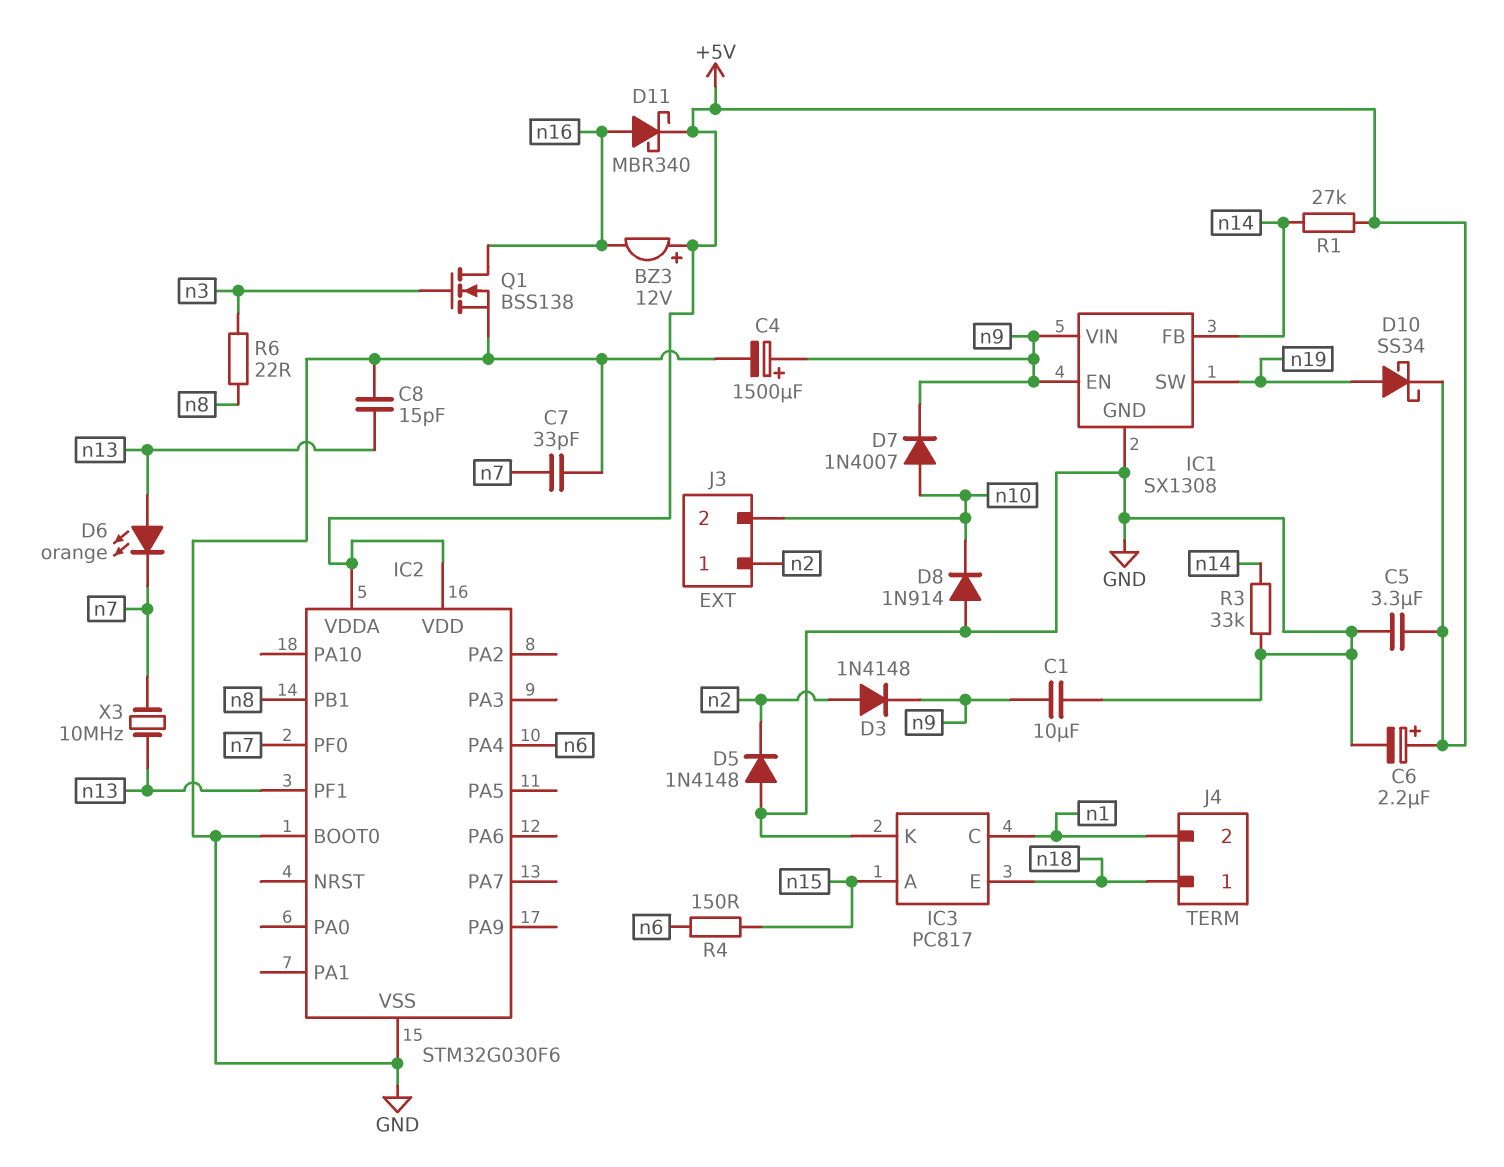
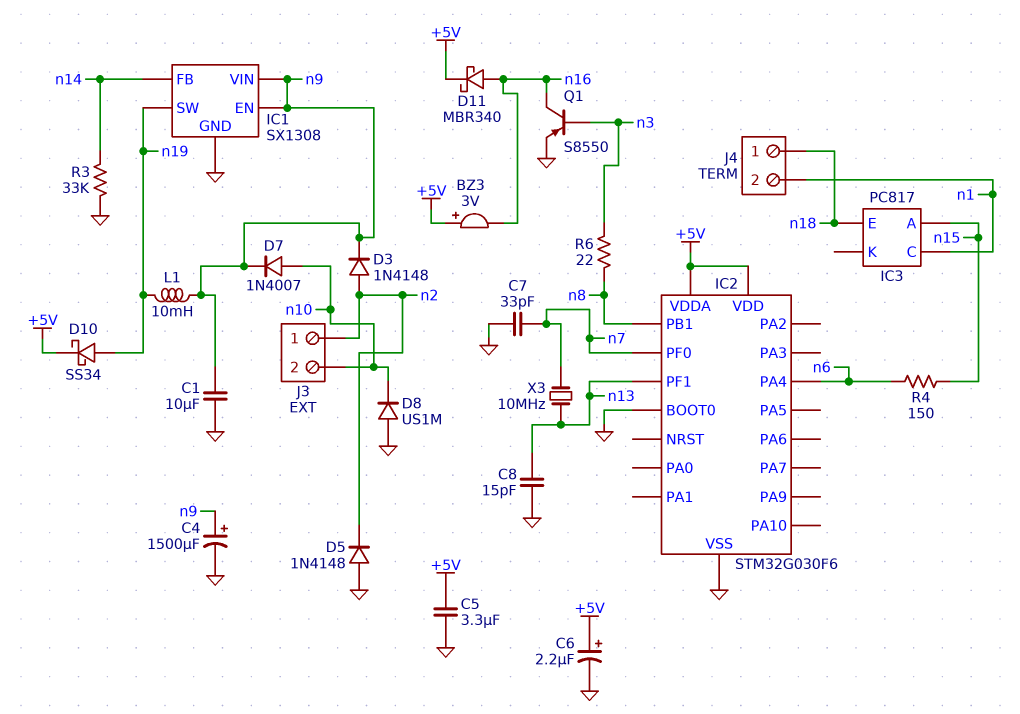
BZ3: buzzer 12V (plus +5V, minus n16) -> buzzer 3V (plus +5V, minus n16)
D6: LED orange (A n13, K n7) -> none
D8: diode 1N914 (A GND, K n10) -> diode US1M (A GND, K n10)
IC3 pin K: GND -> none
L1: none -> 10mH (n9, n19)
Q1: NMOS BSS138 (G n3, D n16, S GND) -> PNP S8550 (B n3, C n16, E GND)
R1: 27k (+5V, n14) -> none

